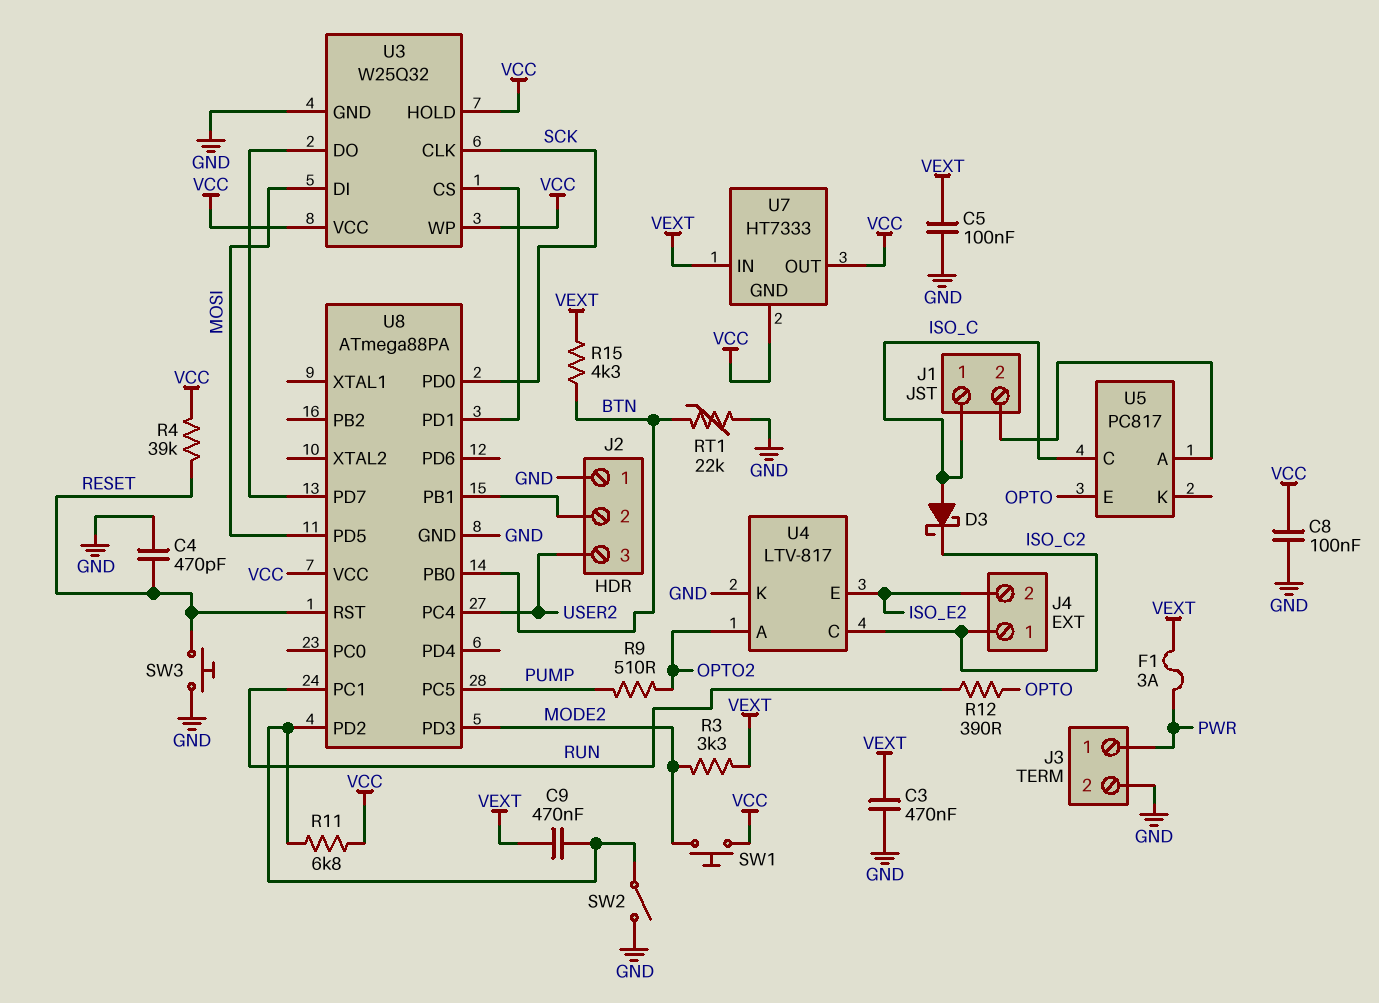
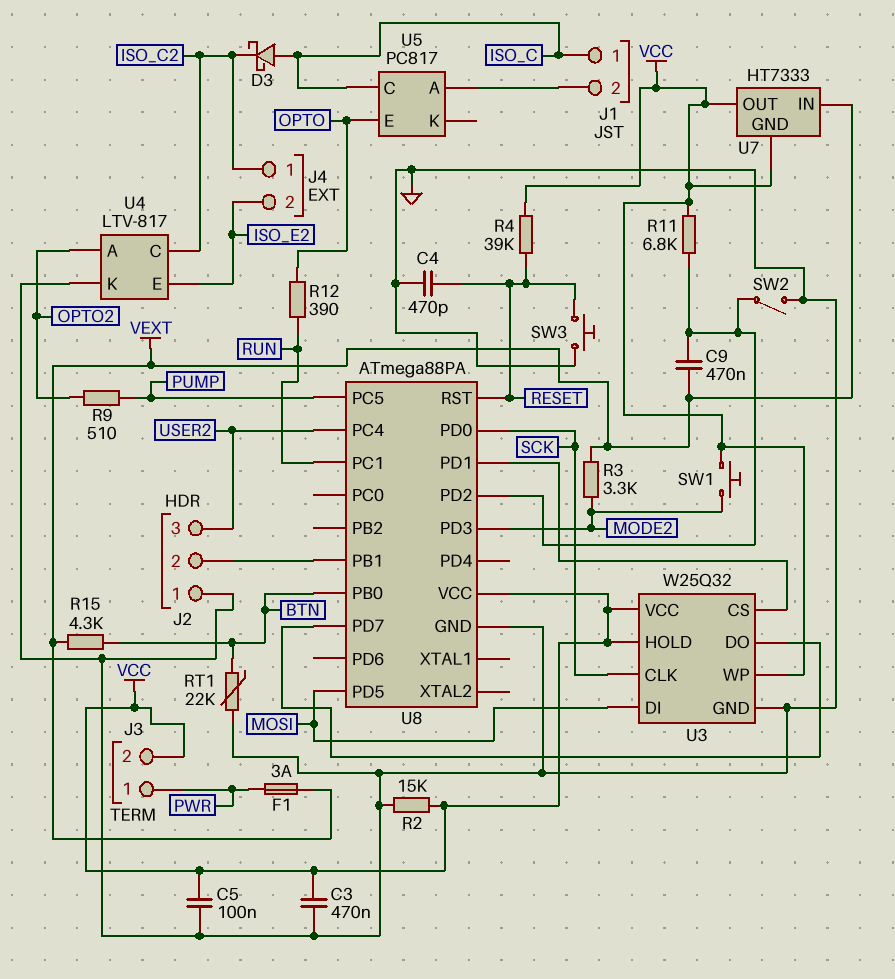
C3: 470nF (GND, VEXT) -> 470nF (GND, VCC)
C5: 100nF (GND, VEXT) -> 100nF (GND, VCC)
C8: 100nF (GND, VCC) -> none
J3 pin 2: GND -> VCC
R2: none -> 15k (GND, VCC)

